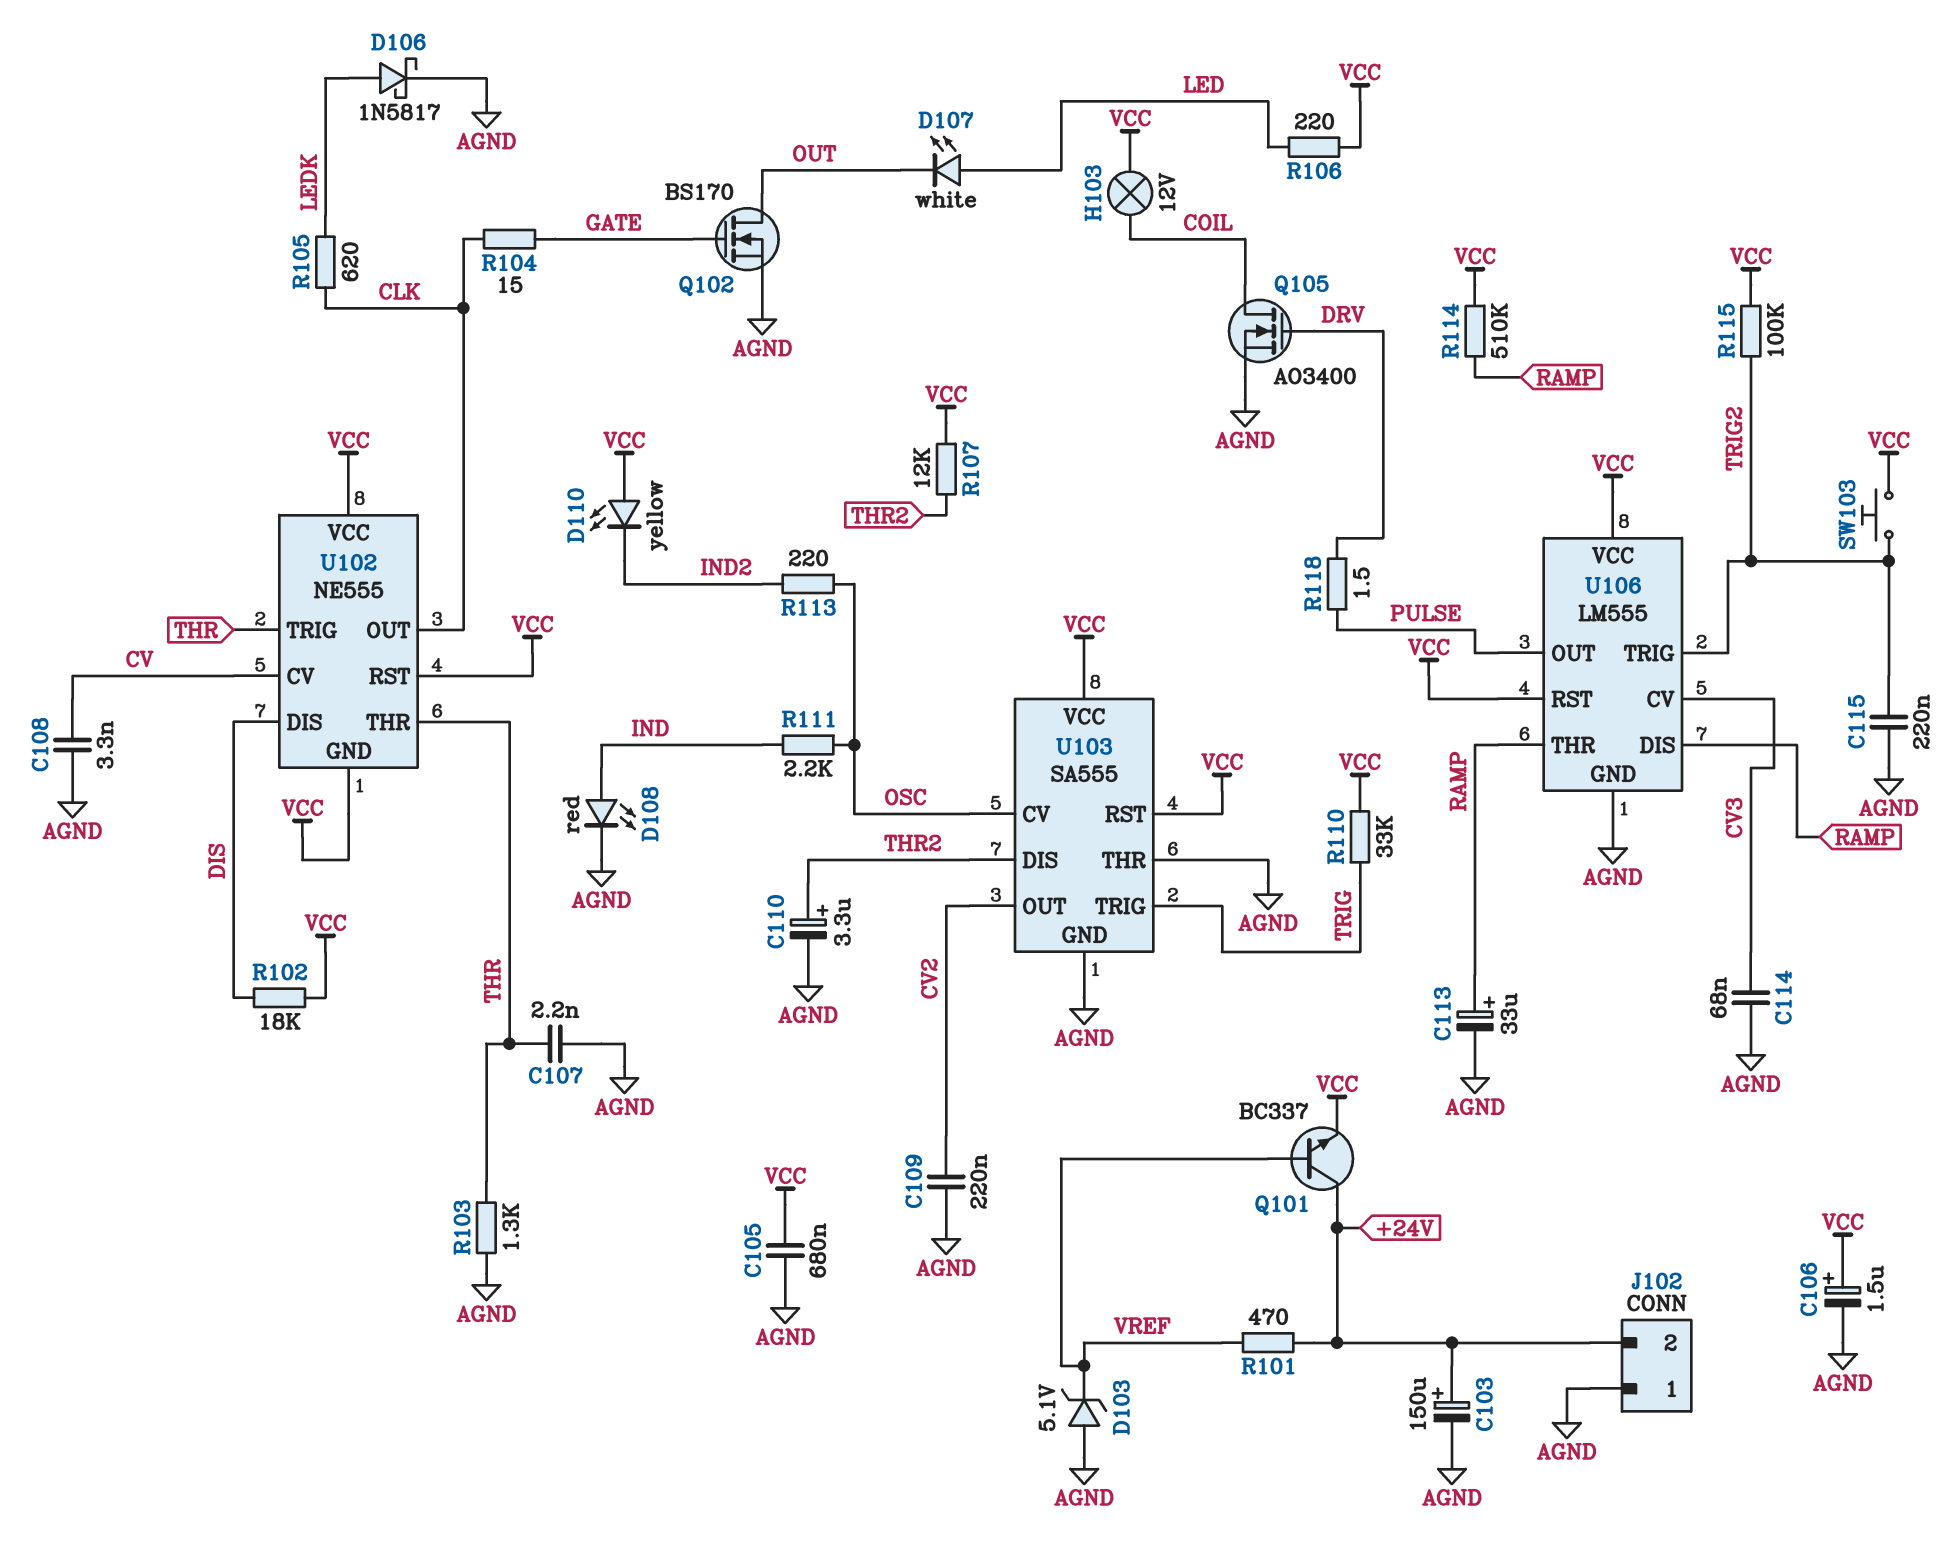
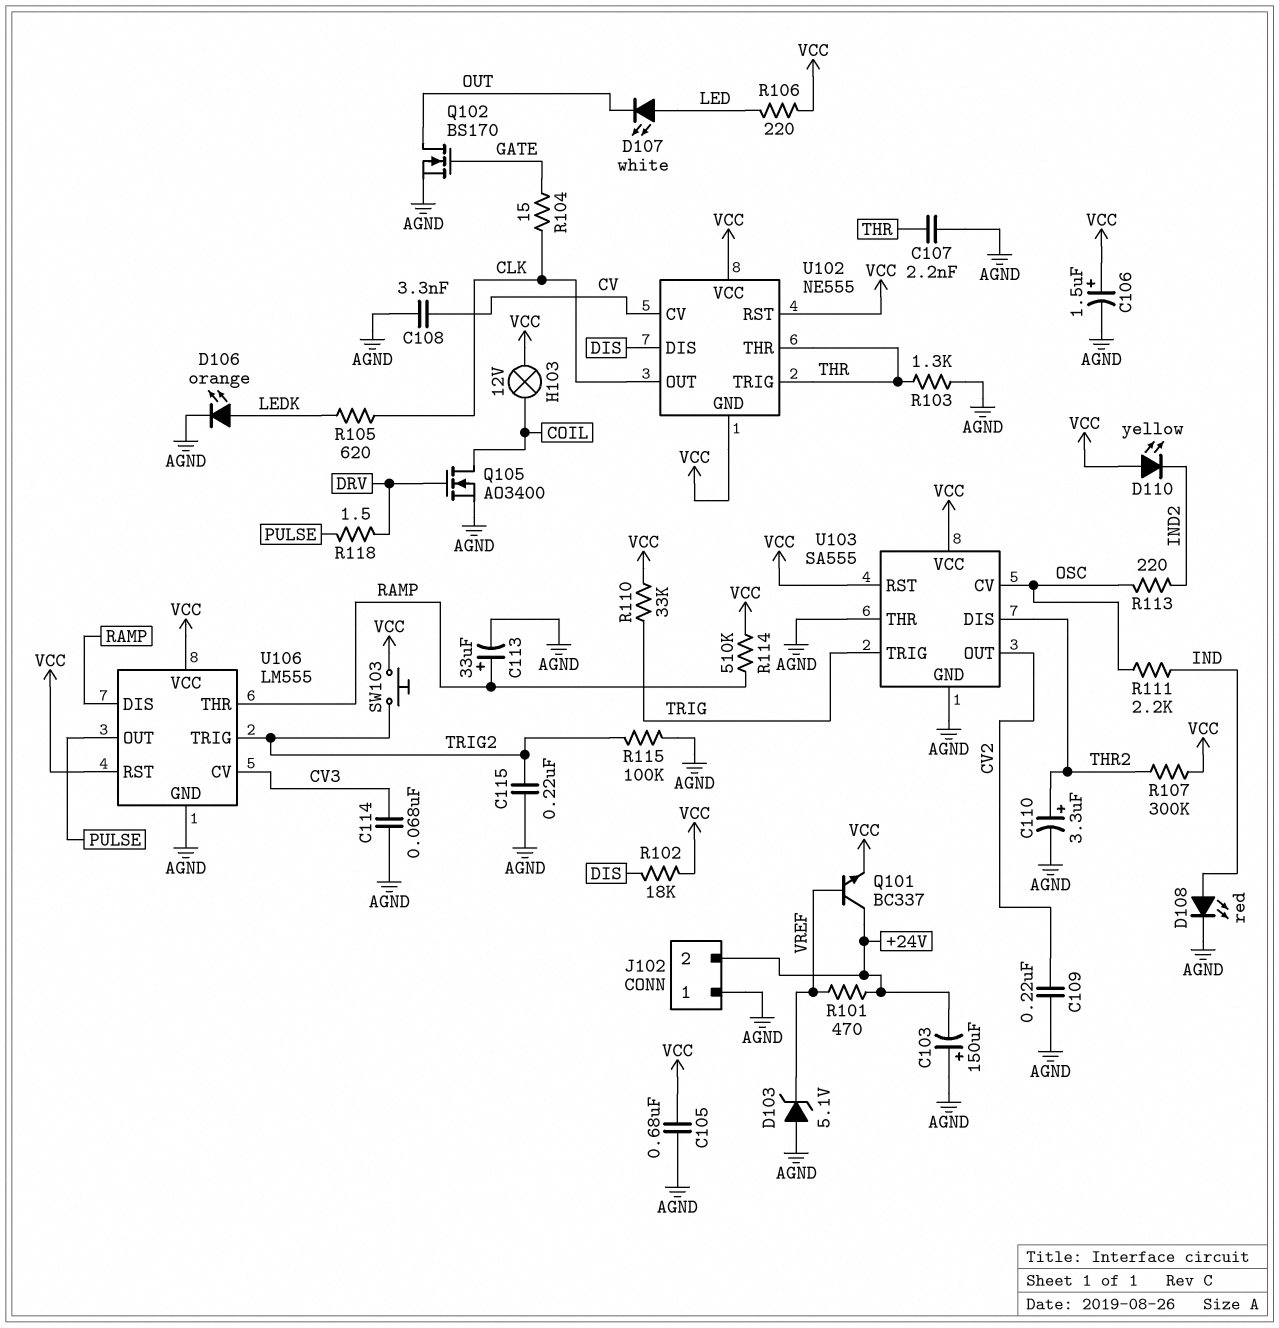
C103: 150uF (plus +24V, minus AGND) -> 150uF (plus AGND, minus +24V)
D106: schottky 1N5817 (A LEDK, K AGND) -> LED orange (A LEDK, K AGND)
R107: 12k (THR2, VCC) -> 300k (THR2, VCC)
R115: 100k (TRIG2, VCC) -> 100k (AGND, TRIG2)

